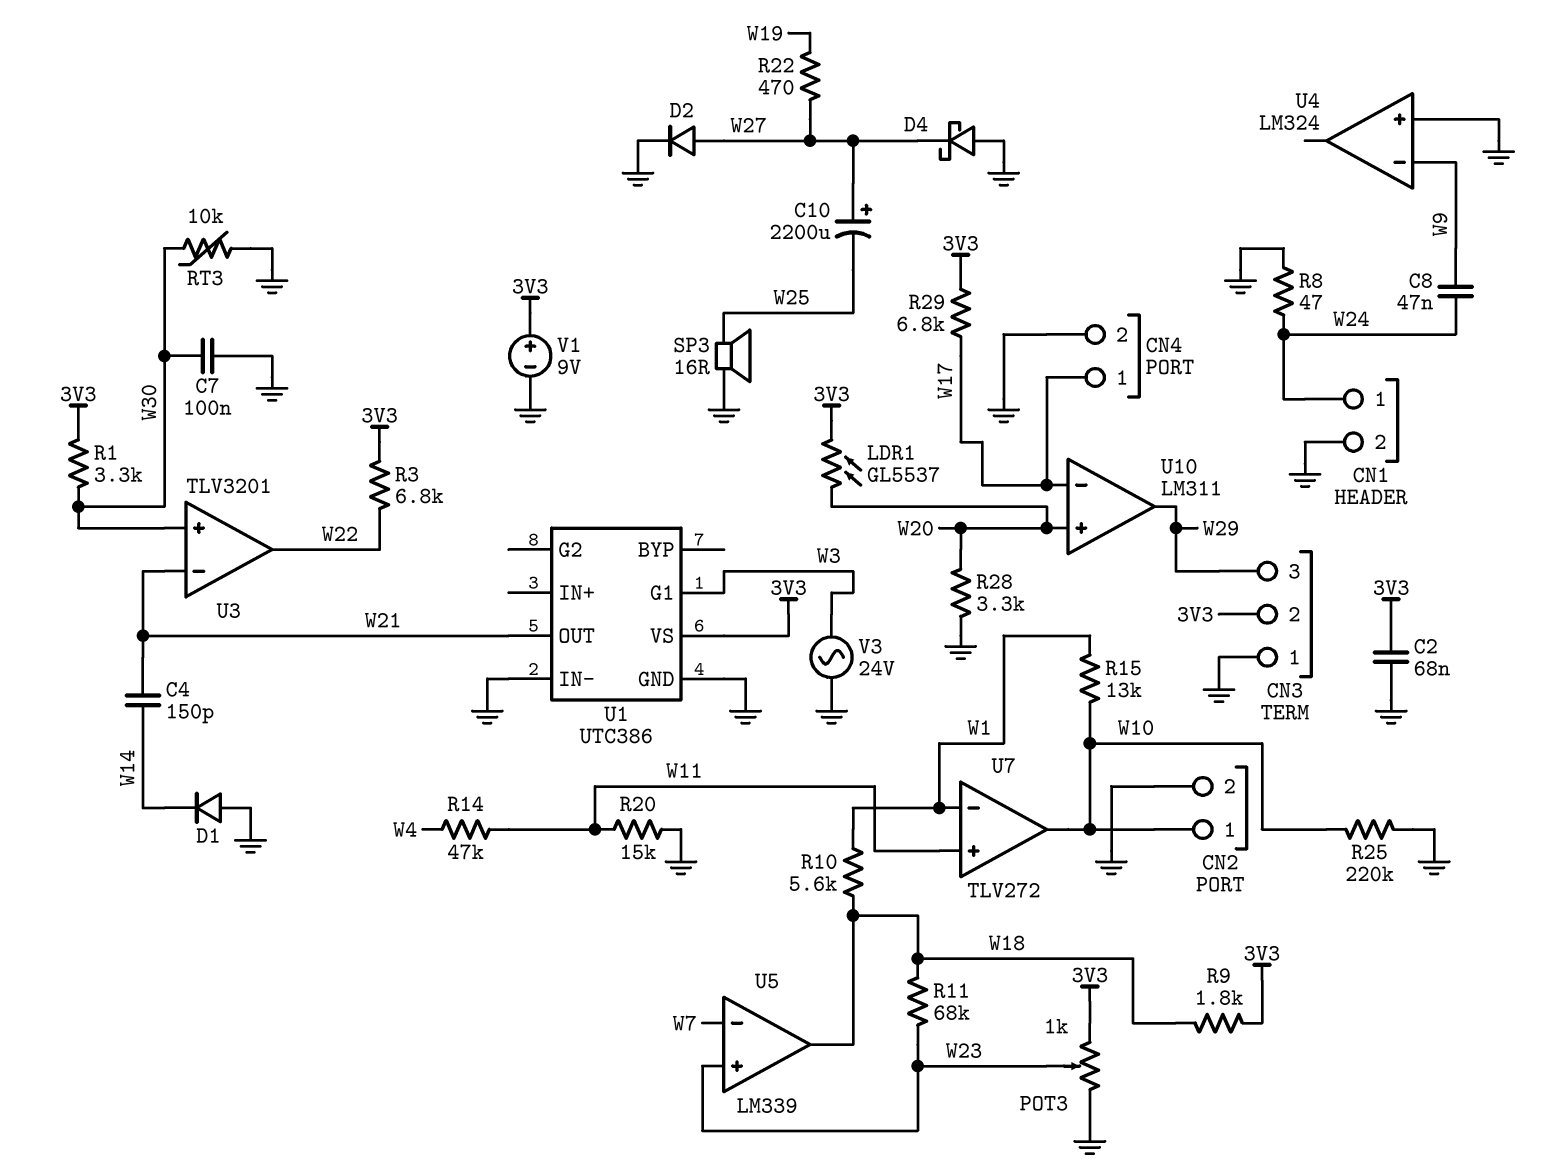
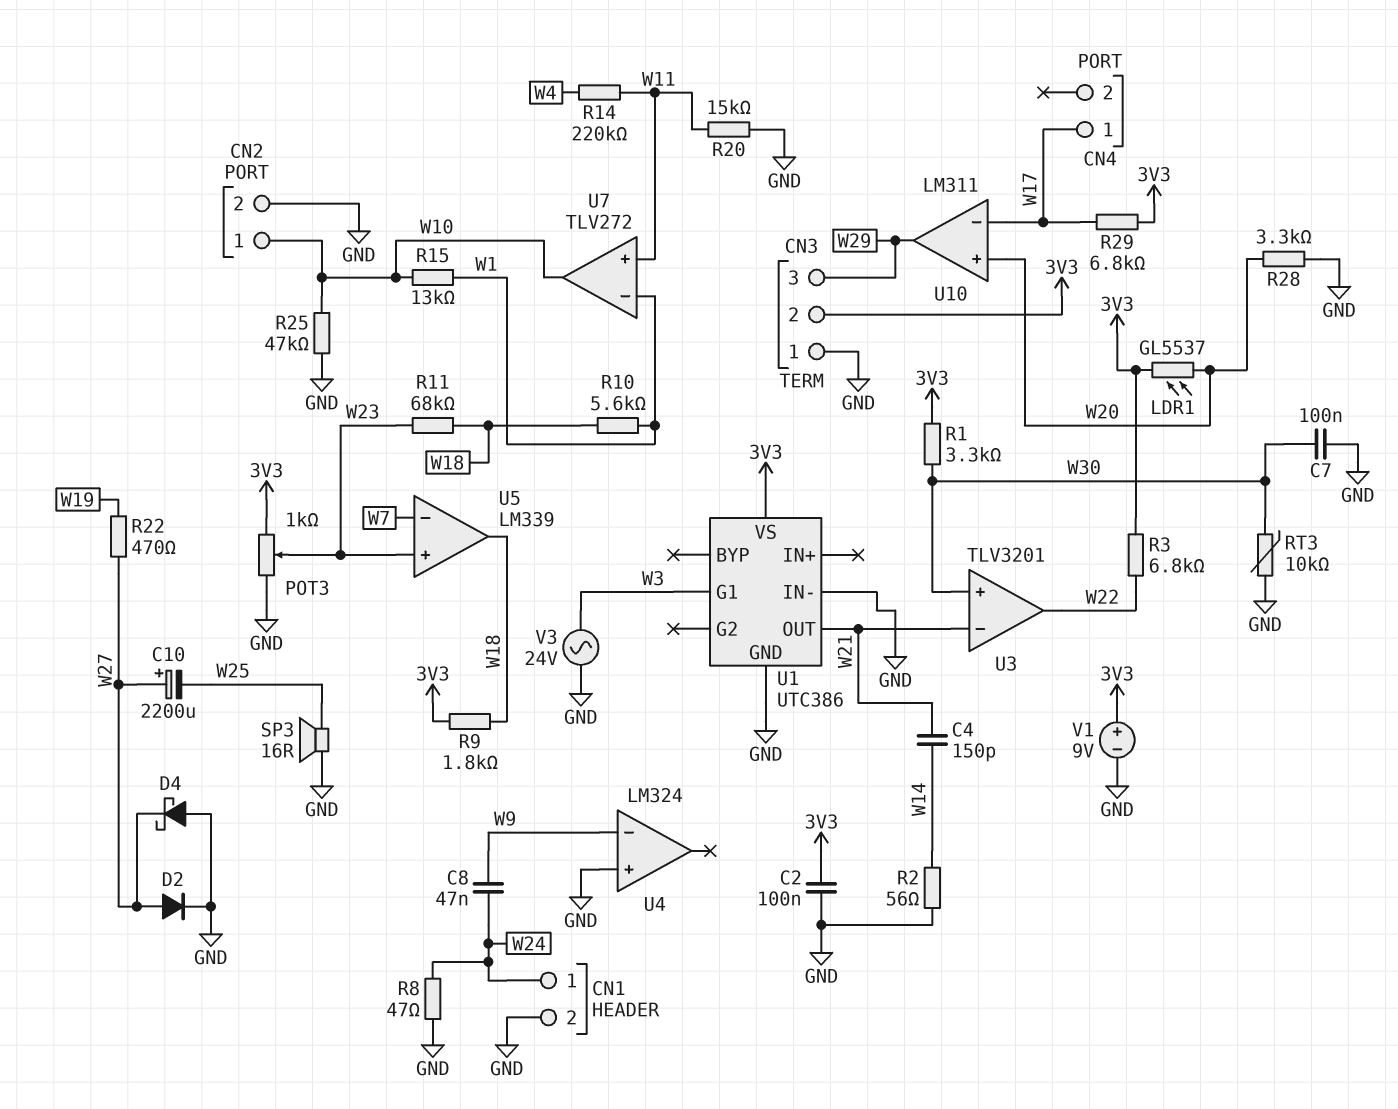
C2: 68nF (3V3, GND) -> 100nF (3V3, GND)
CN4 pin 2: GND -> none
D1: diode (A GND, K W14) -> none
R2: none -> 56 (GND, W14)
R14: 47k (W4, W11) -> 220k (W4, W11)
R25: 220k (GND, W10) -> 47k (GND, W10)

